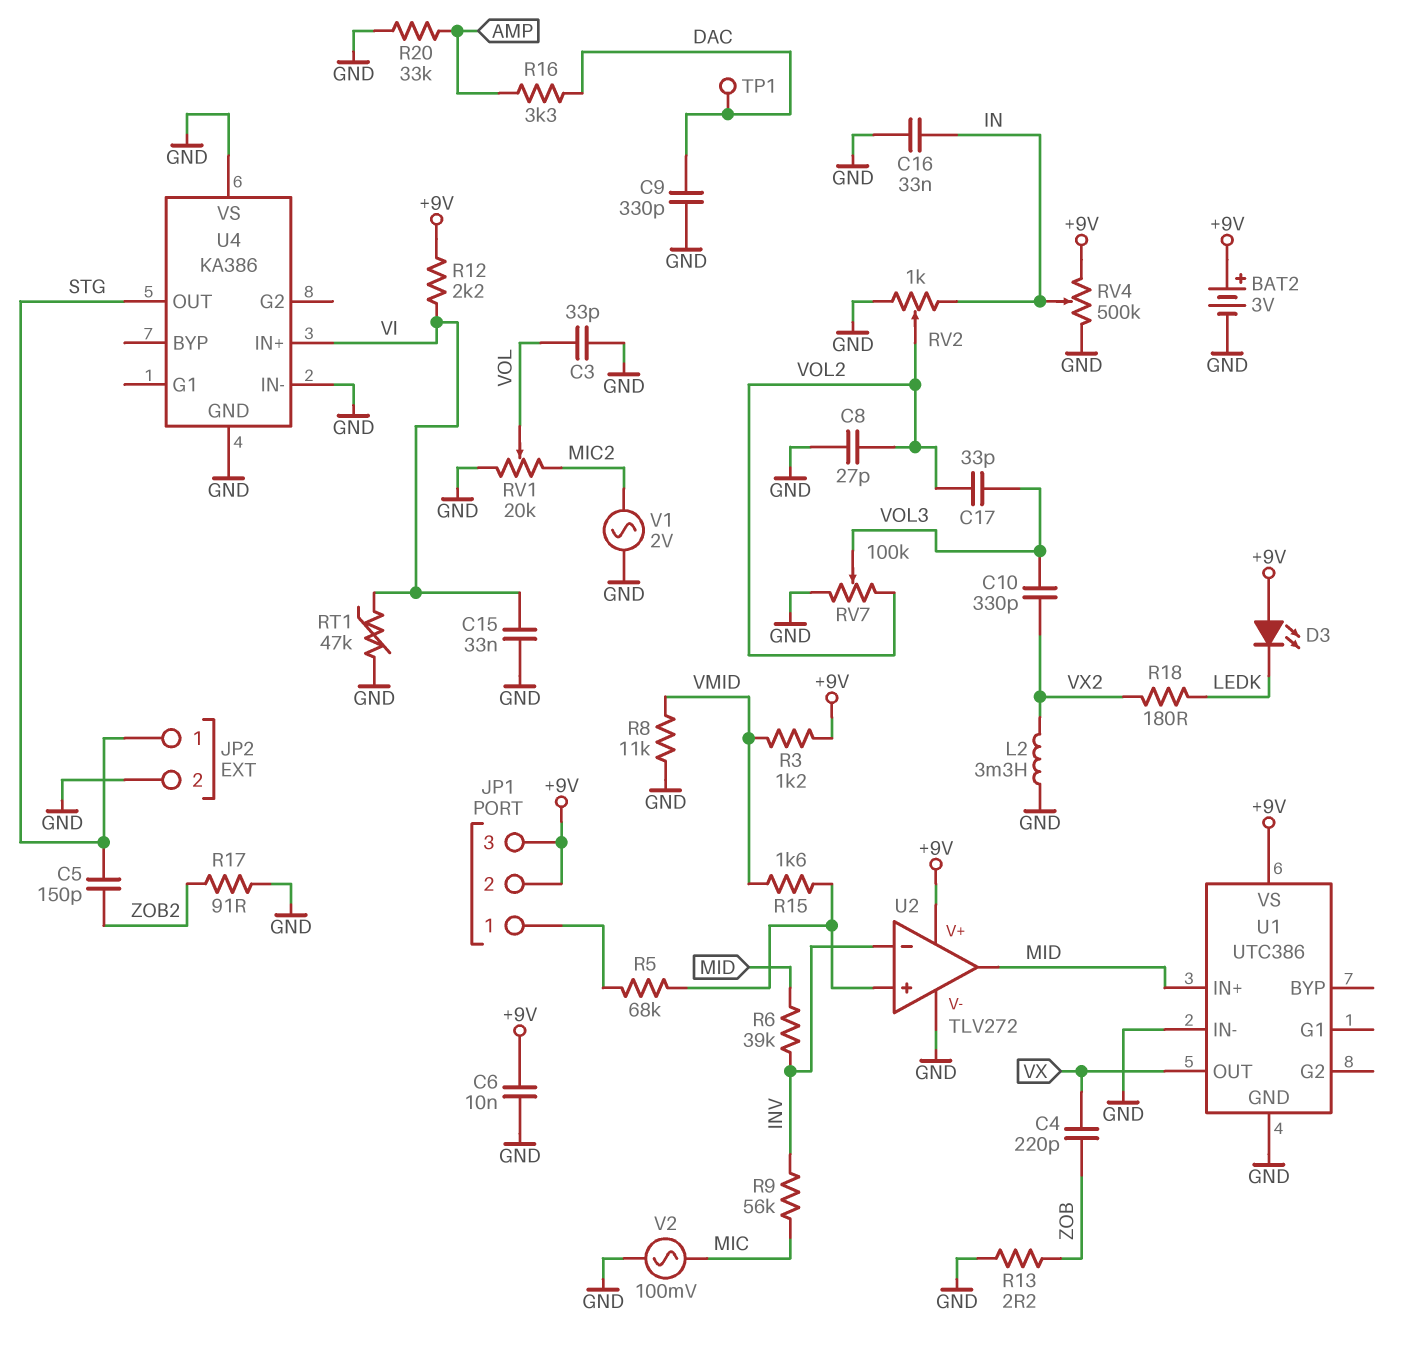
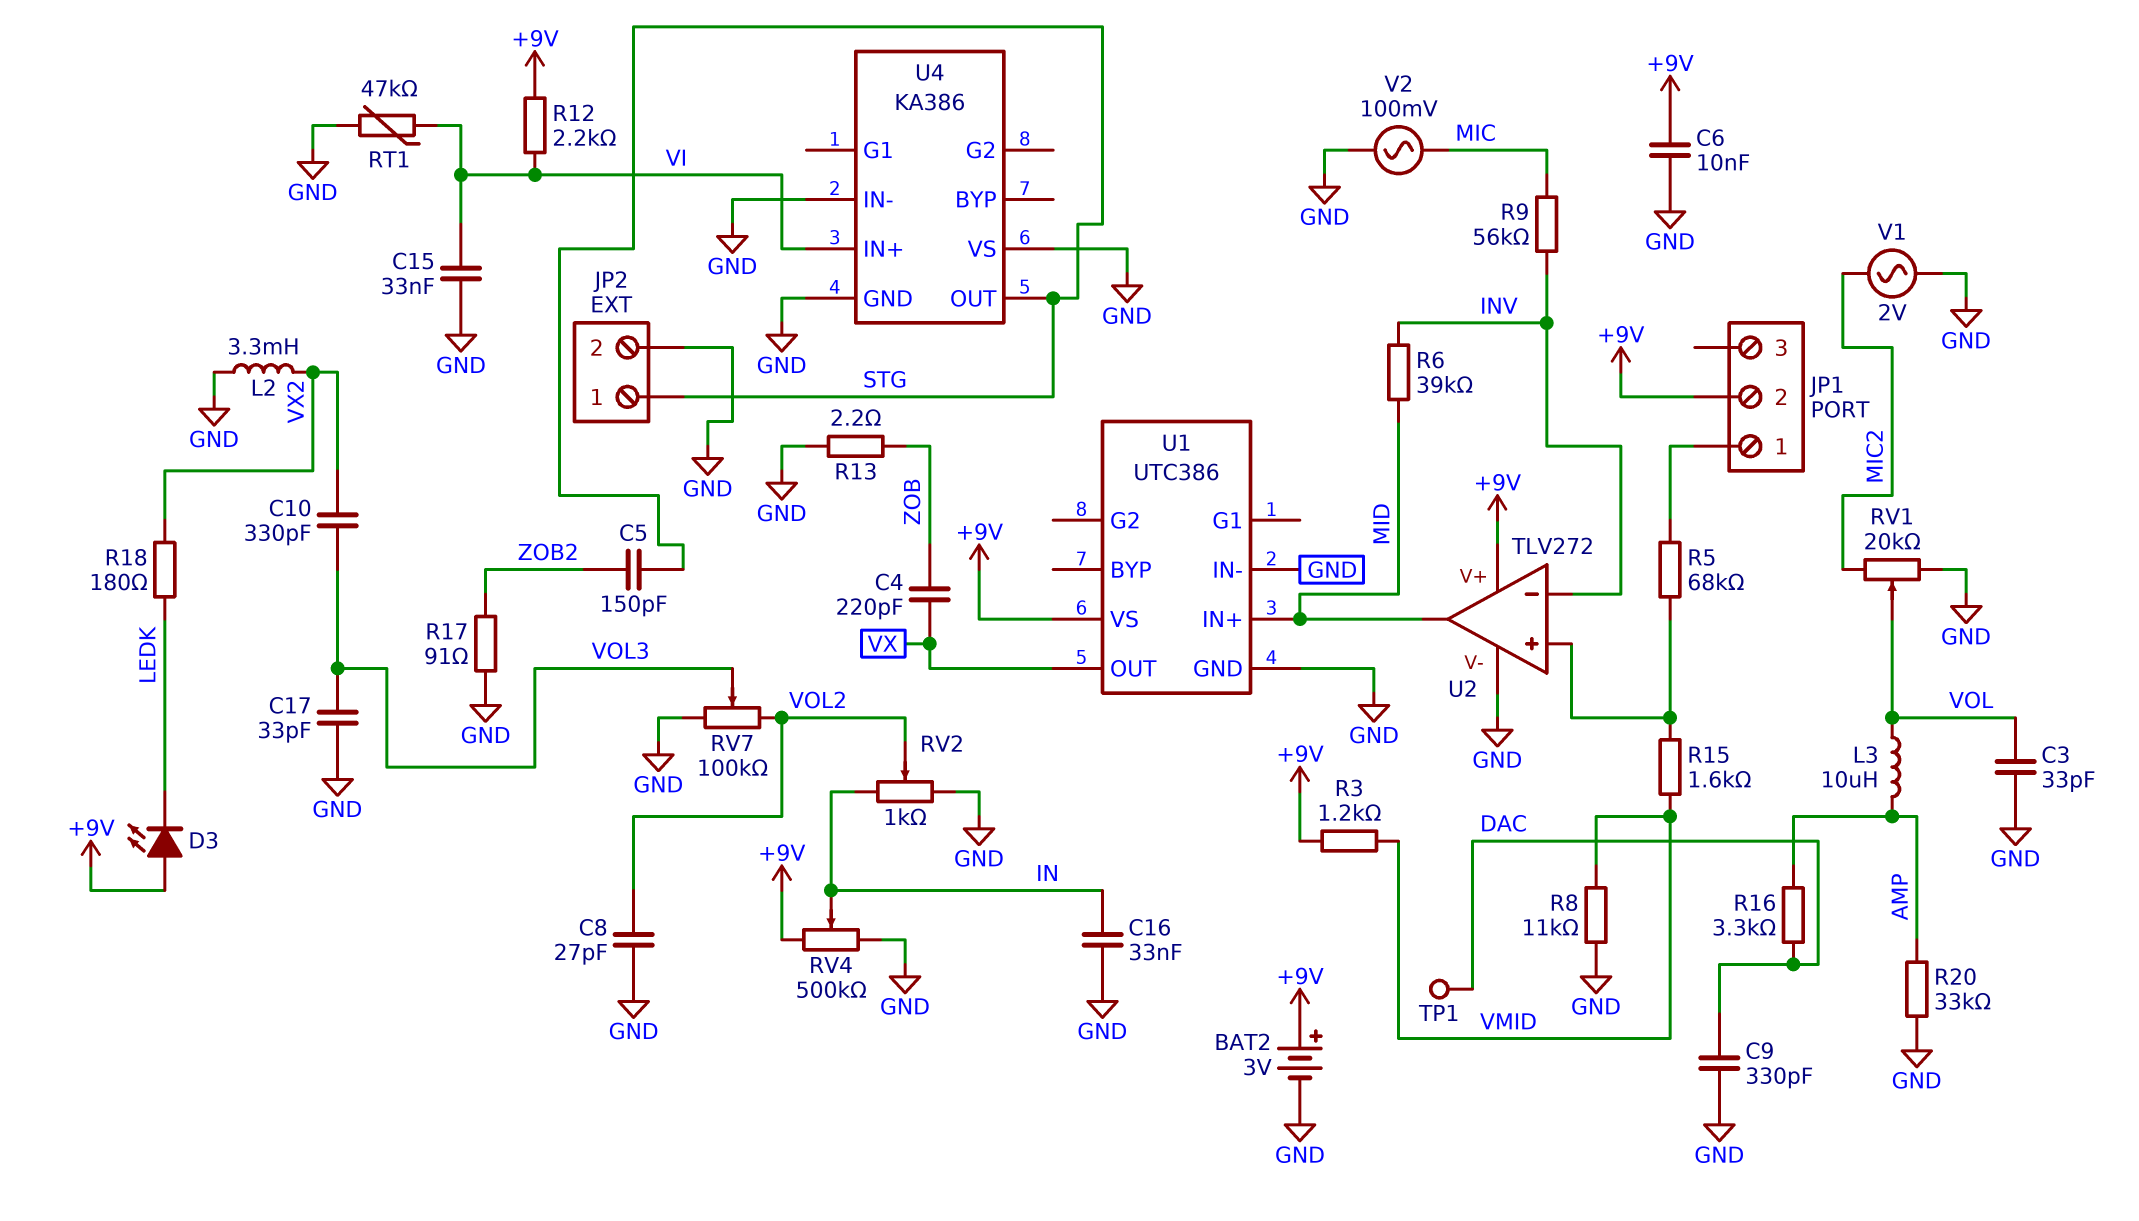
C17: 33pF (VOL2, VOL3) -> 33pF (GND, VOL3)
JP1 pin 3: +9V -> none
L3: none -> 10uH (AMP, VOL)

